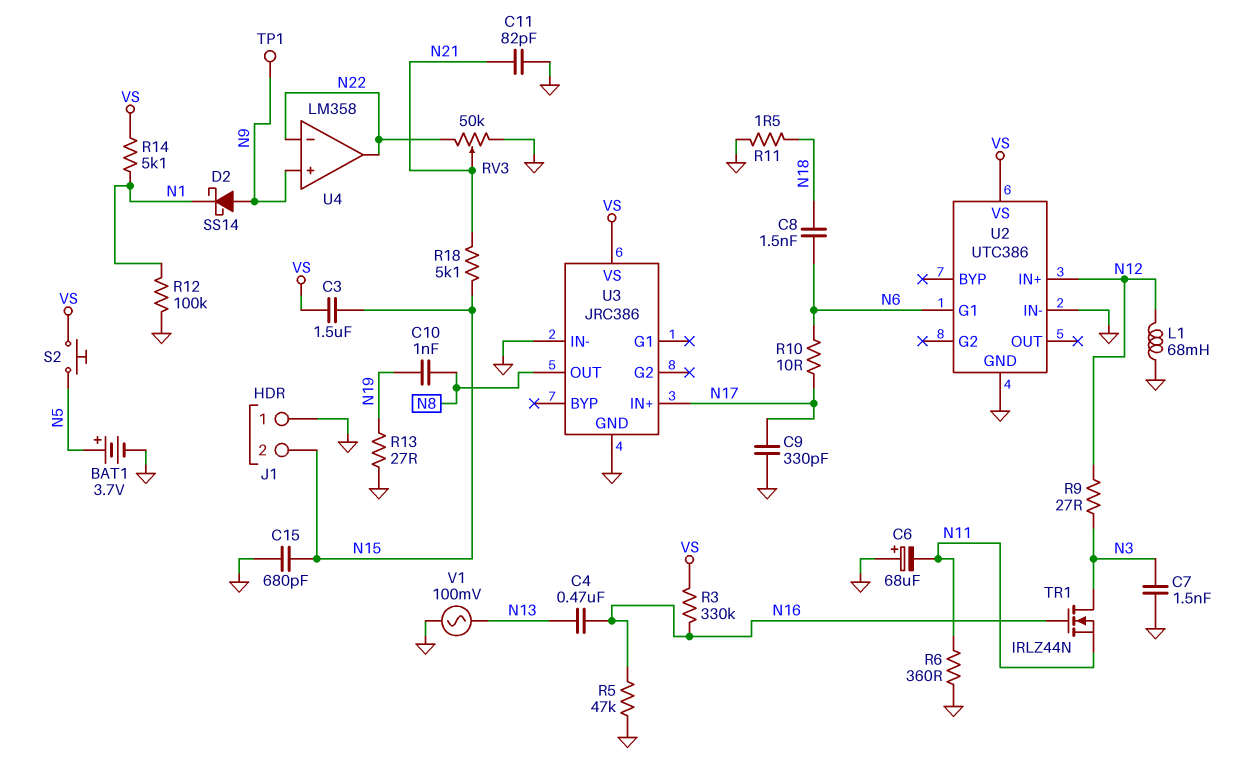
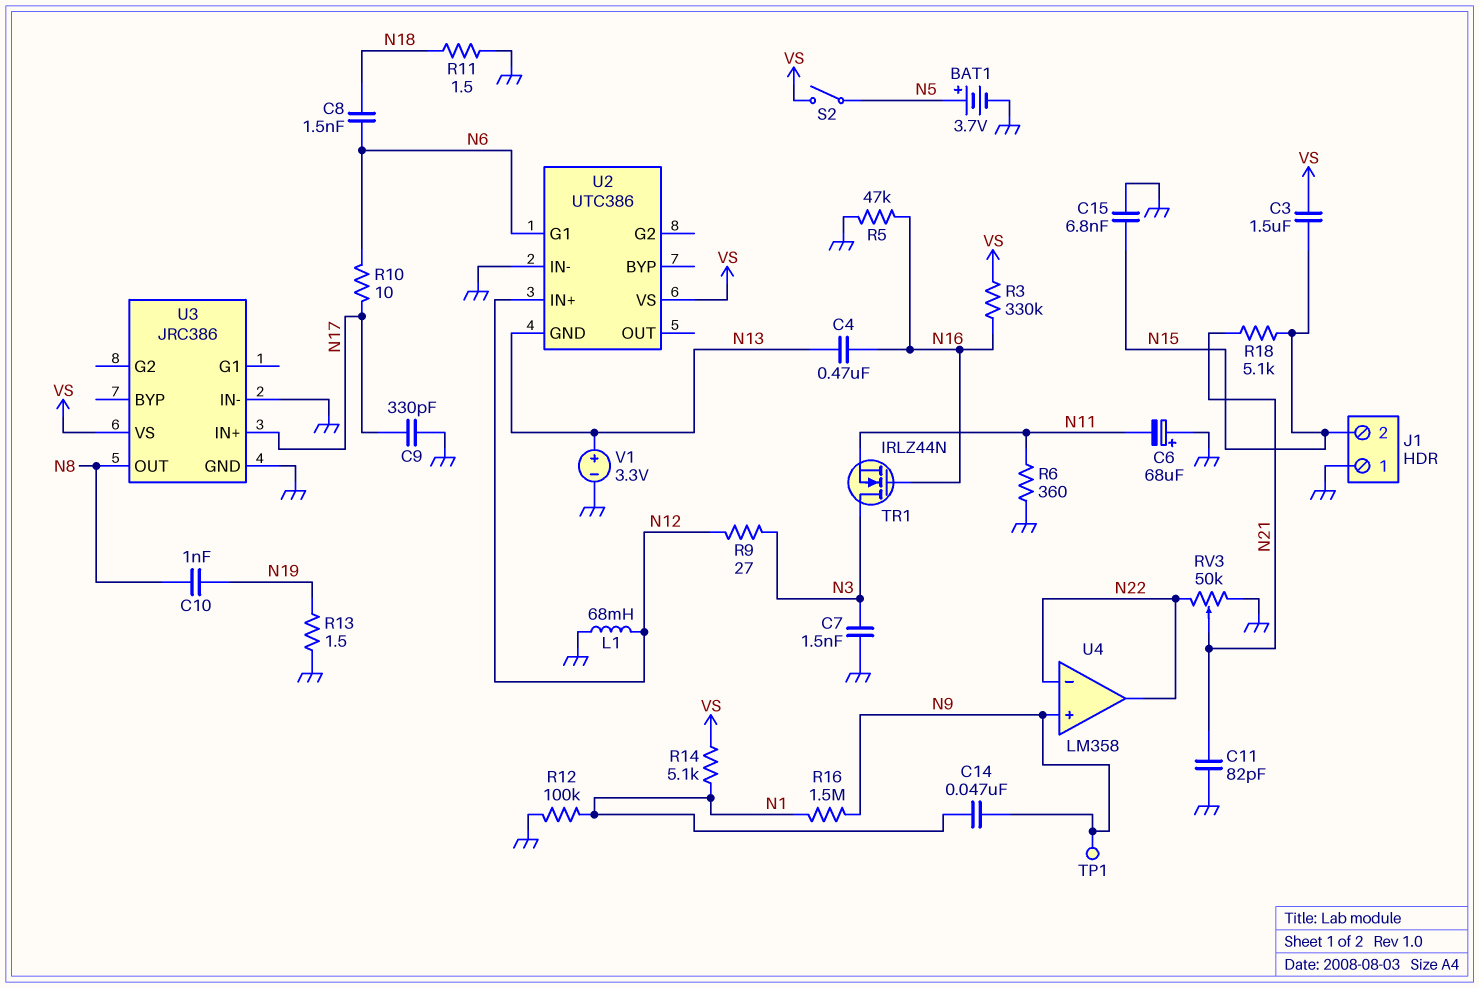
C14: none -> 47nF (N1, N9)
C15: 680pF (GND, N15) -> 6.8nF (GND, N15)
D2: schottky SS14 (A N9, K N1) -> none
R13: 27 (GND, N19) -> 1.5 (GND, N19)
R16: none -> 1.5M (N1, N9)
S2: button (N5, VS) -> switch (N5, VS)
U2 pin GND: GND -> N13
V1: AC 100mV (GND, N13) -> 3.3V (plus N13, minus GND)

